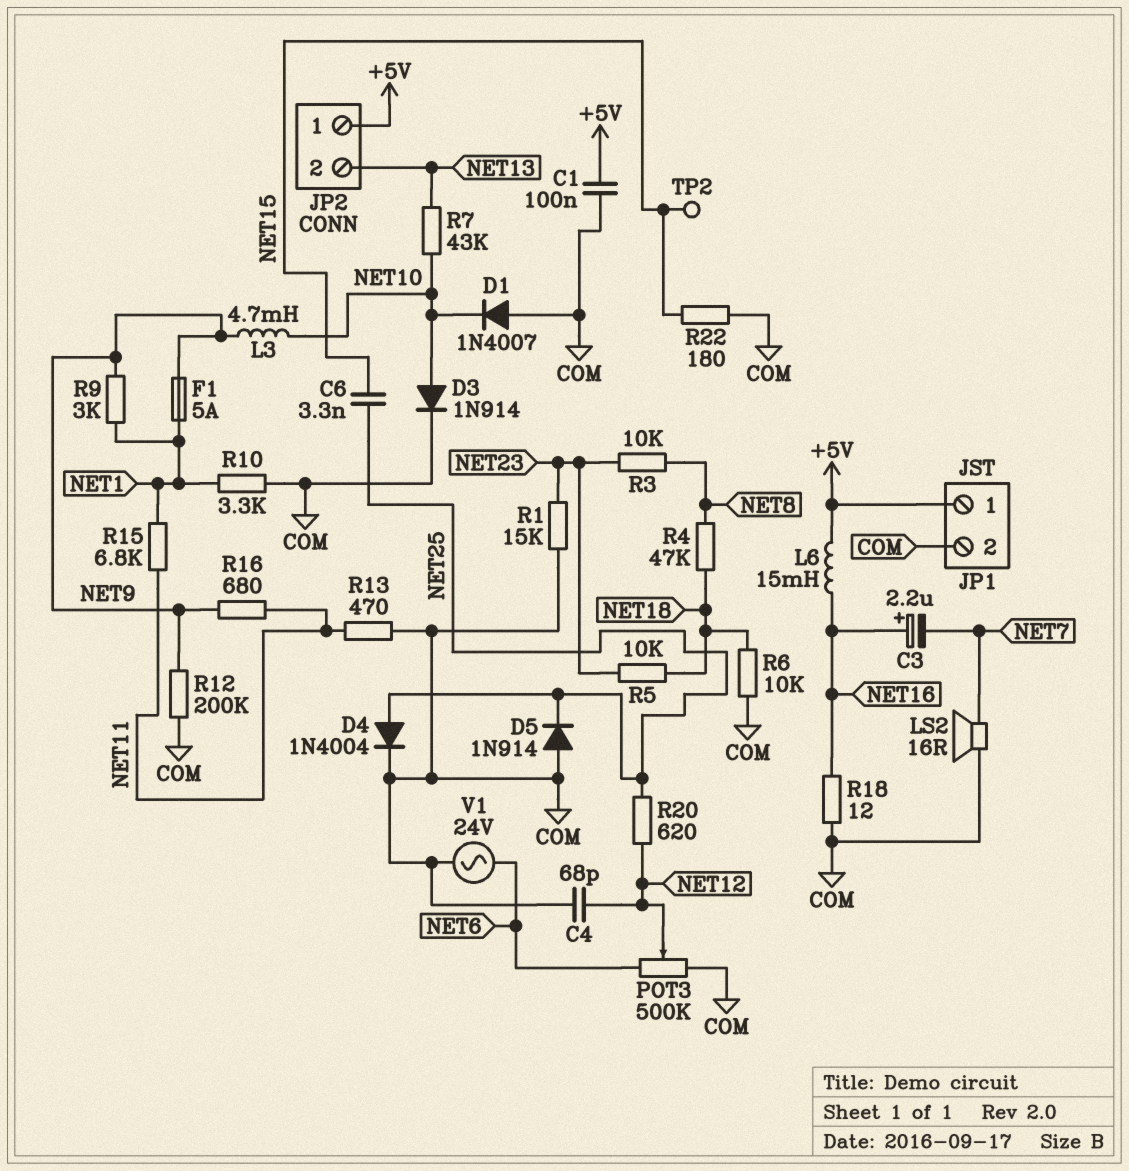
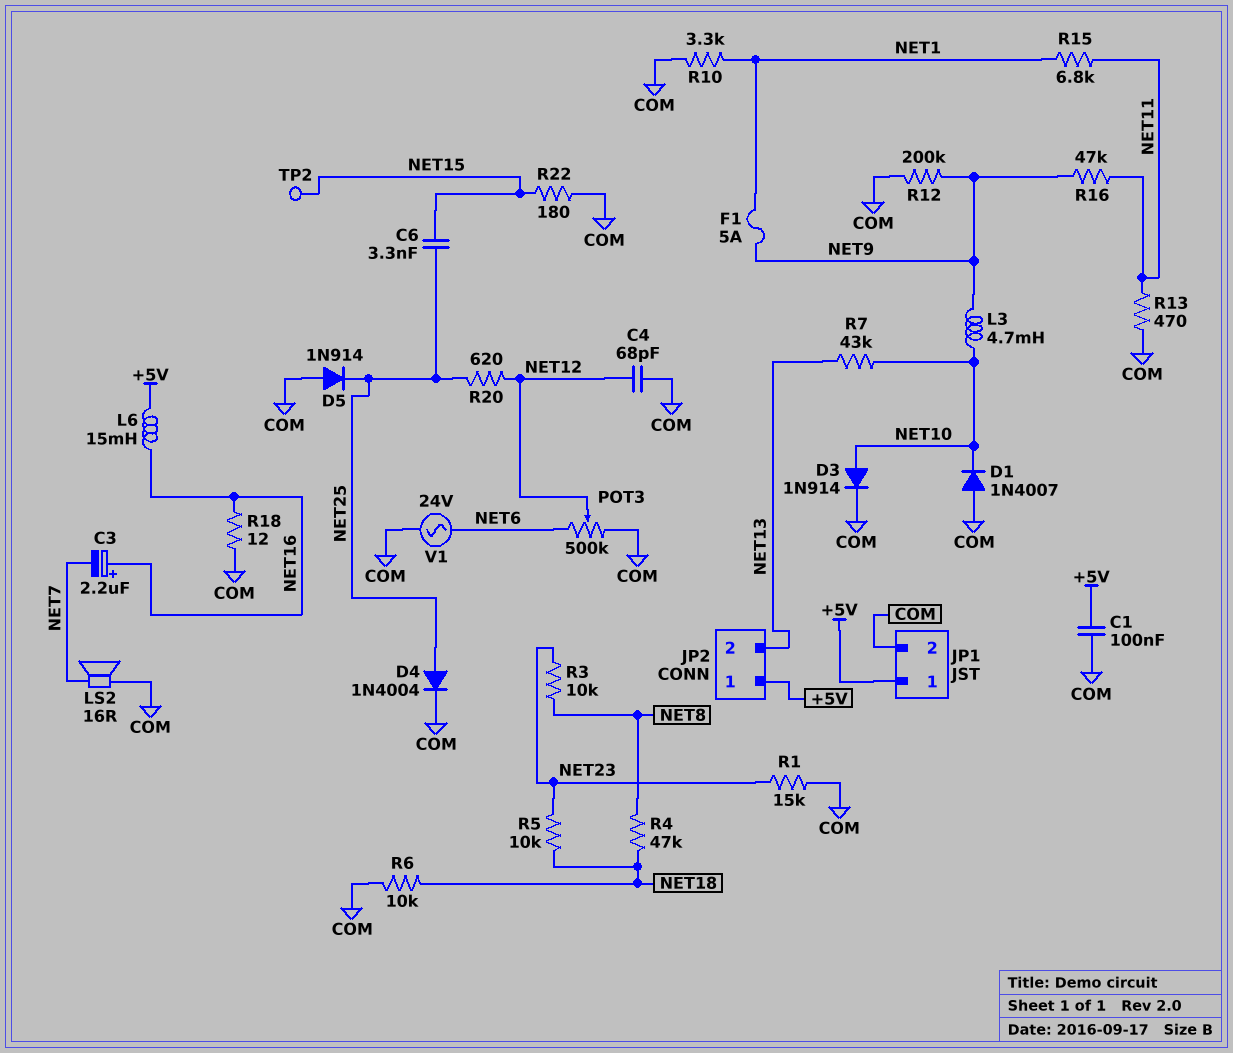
R9: 3k (NET1, NET9) -> none
R16: 680 (NET9, NET11) -> 47k (NET9, NET11)

